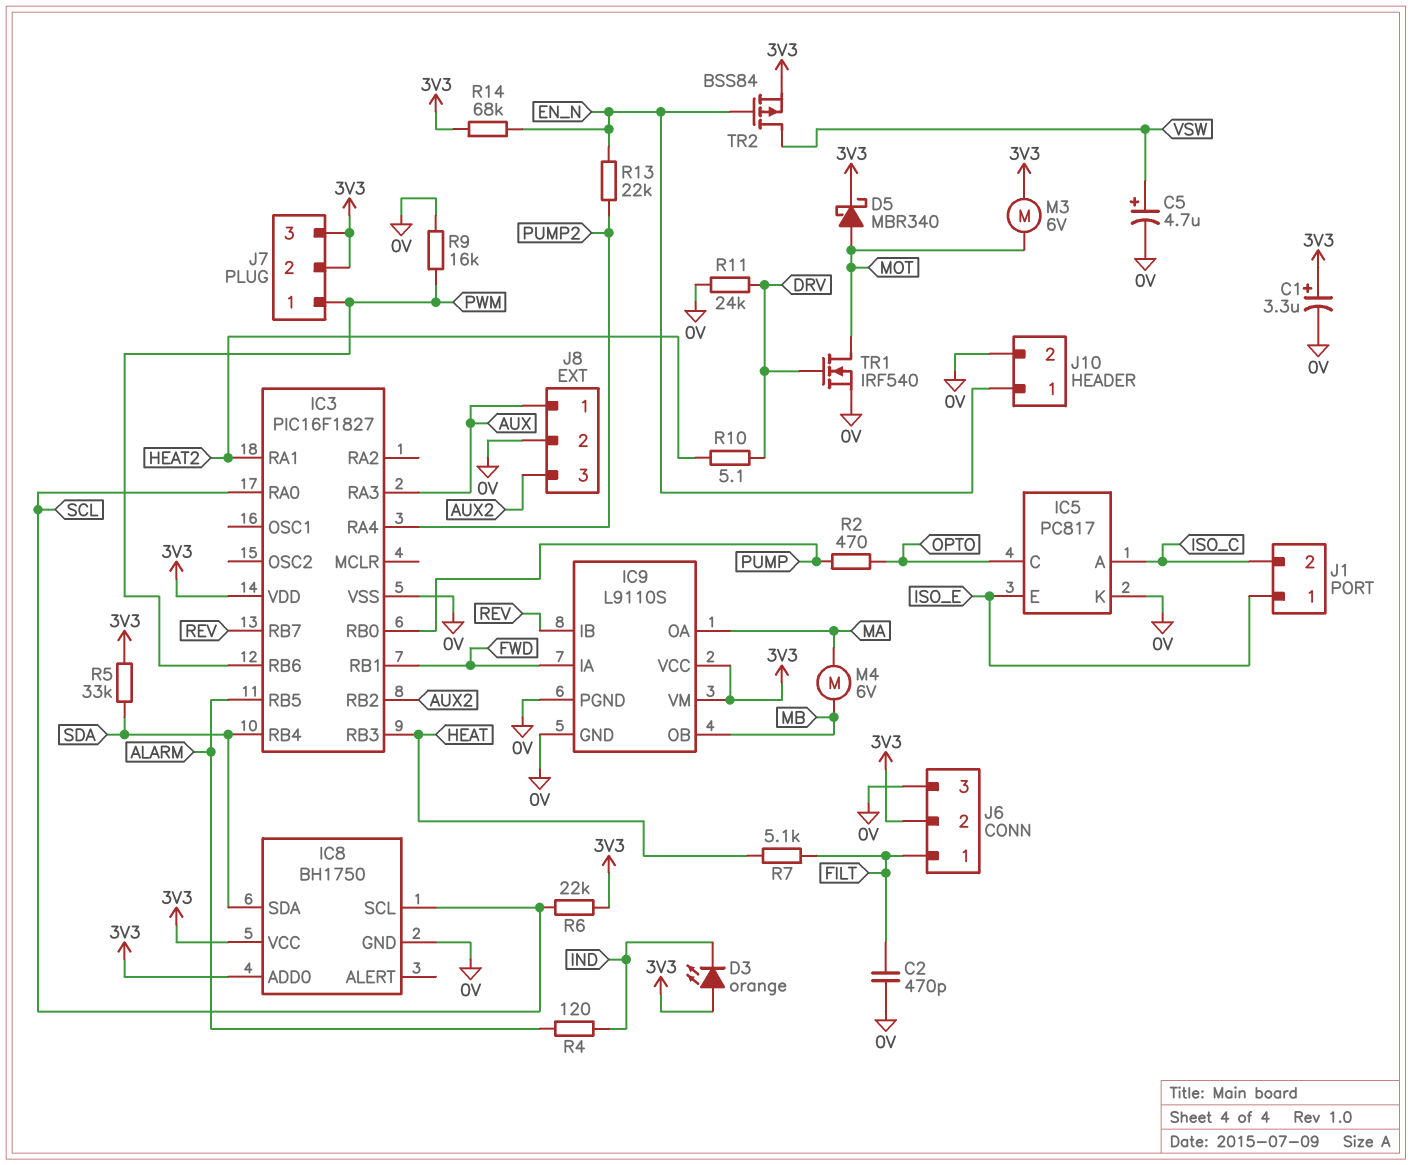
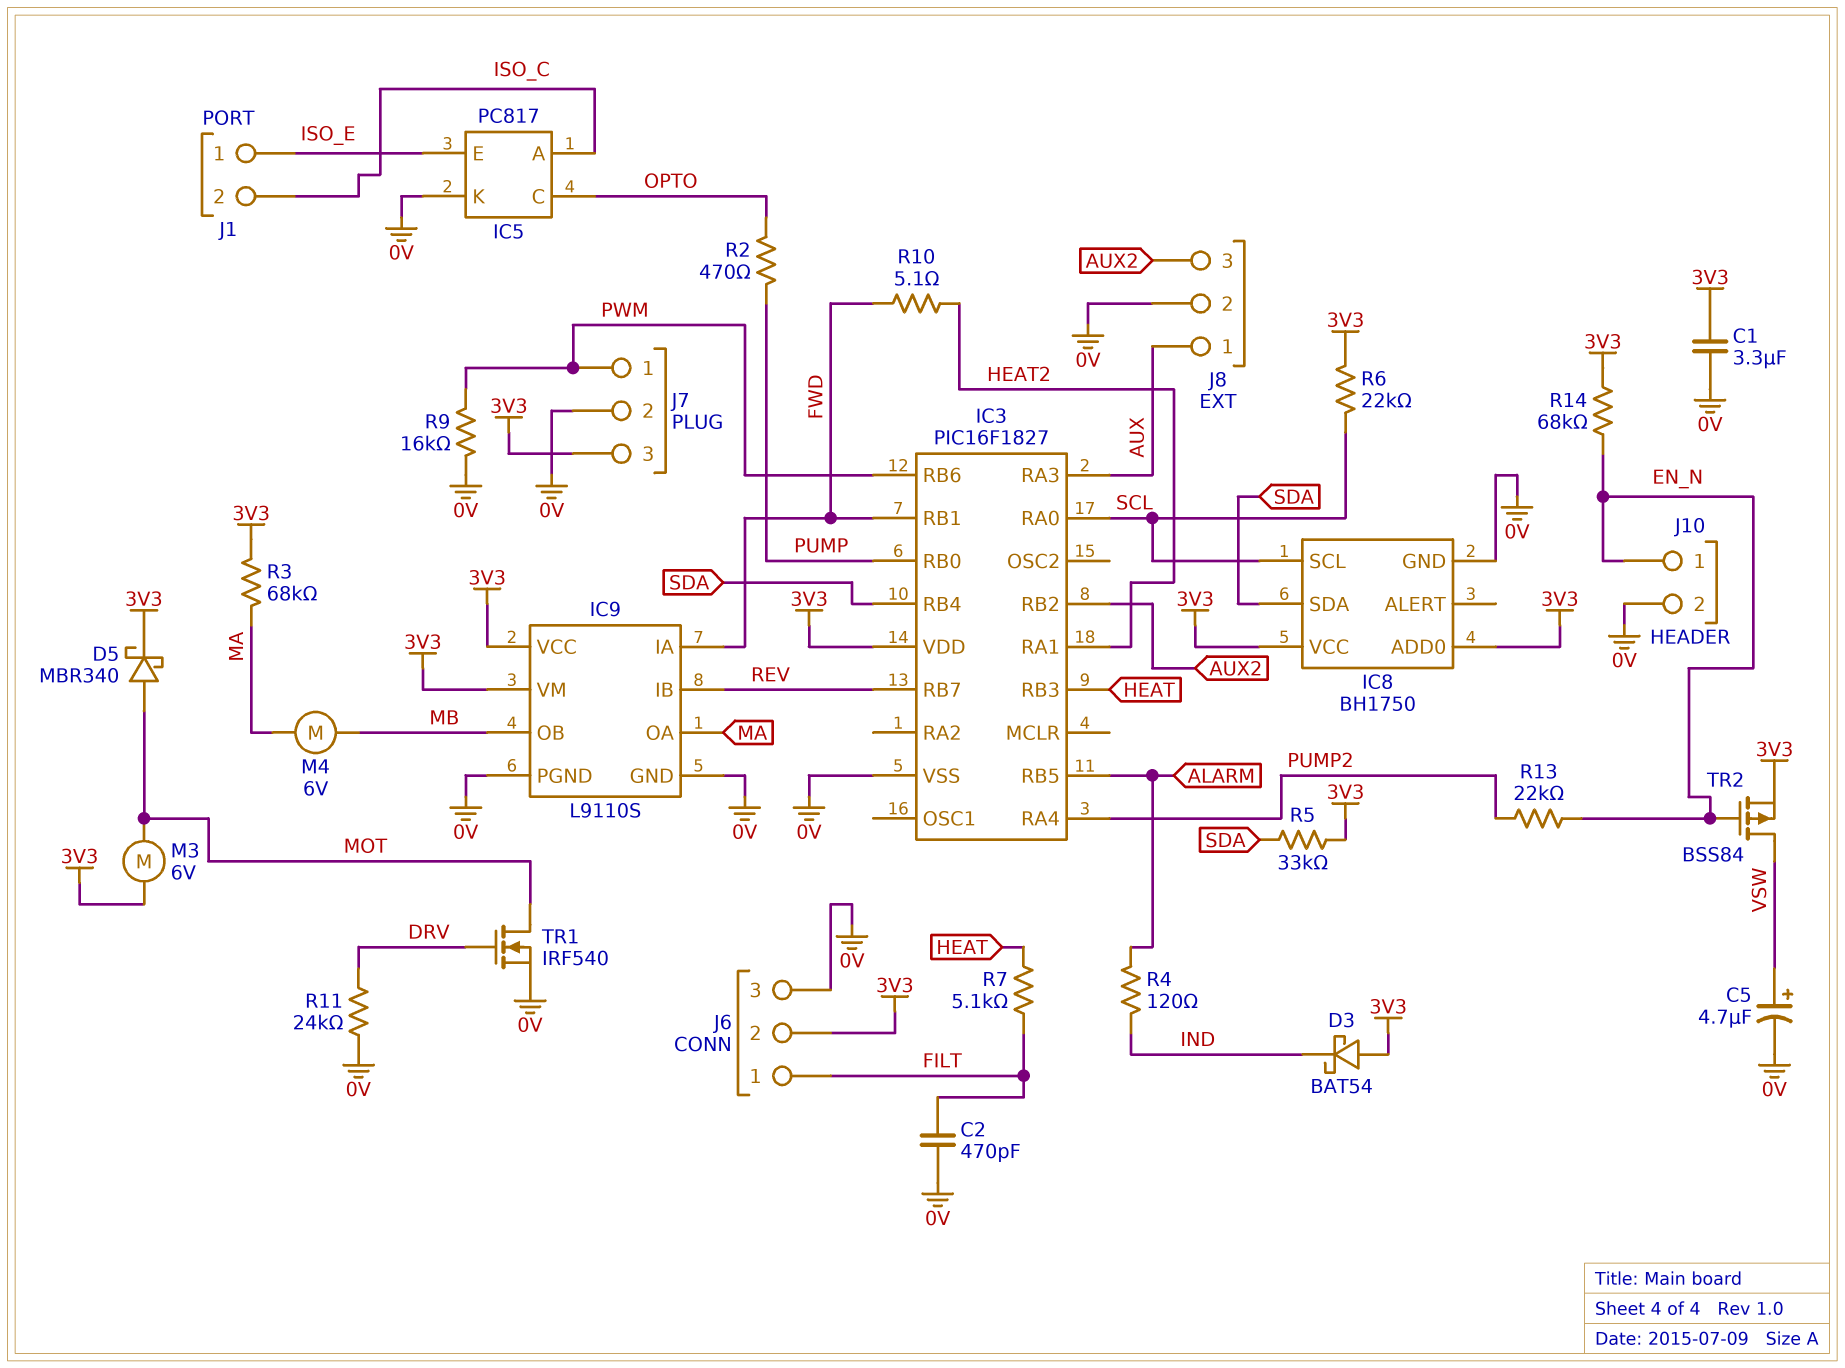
C1: 3.3uF (plus 3V3, minus 0V) -> 3.3uF (0V, 3V3)
D3: LED orange (A 3V3, K IND) -> schottky BAT54 (A 3V3, K IND)
J7 pin 2: 3V3 -> 0V
R3: none -> 68k (3V3, MA)
R10: 5.1 (DRV, HEAT2) -> 5.1 (FWD, HEAT2)

